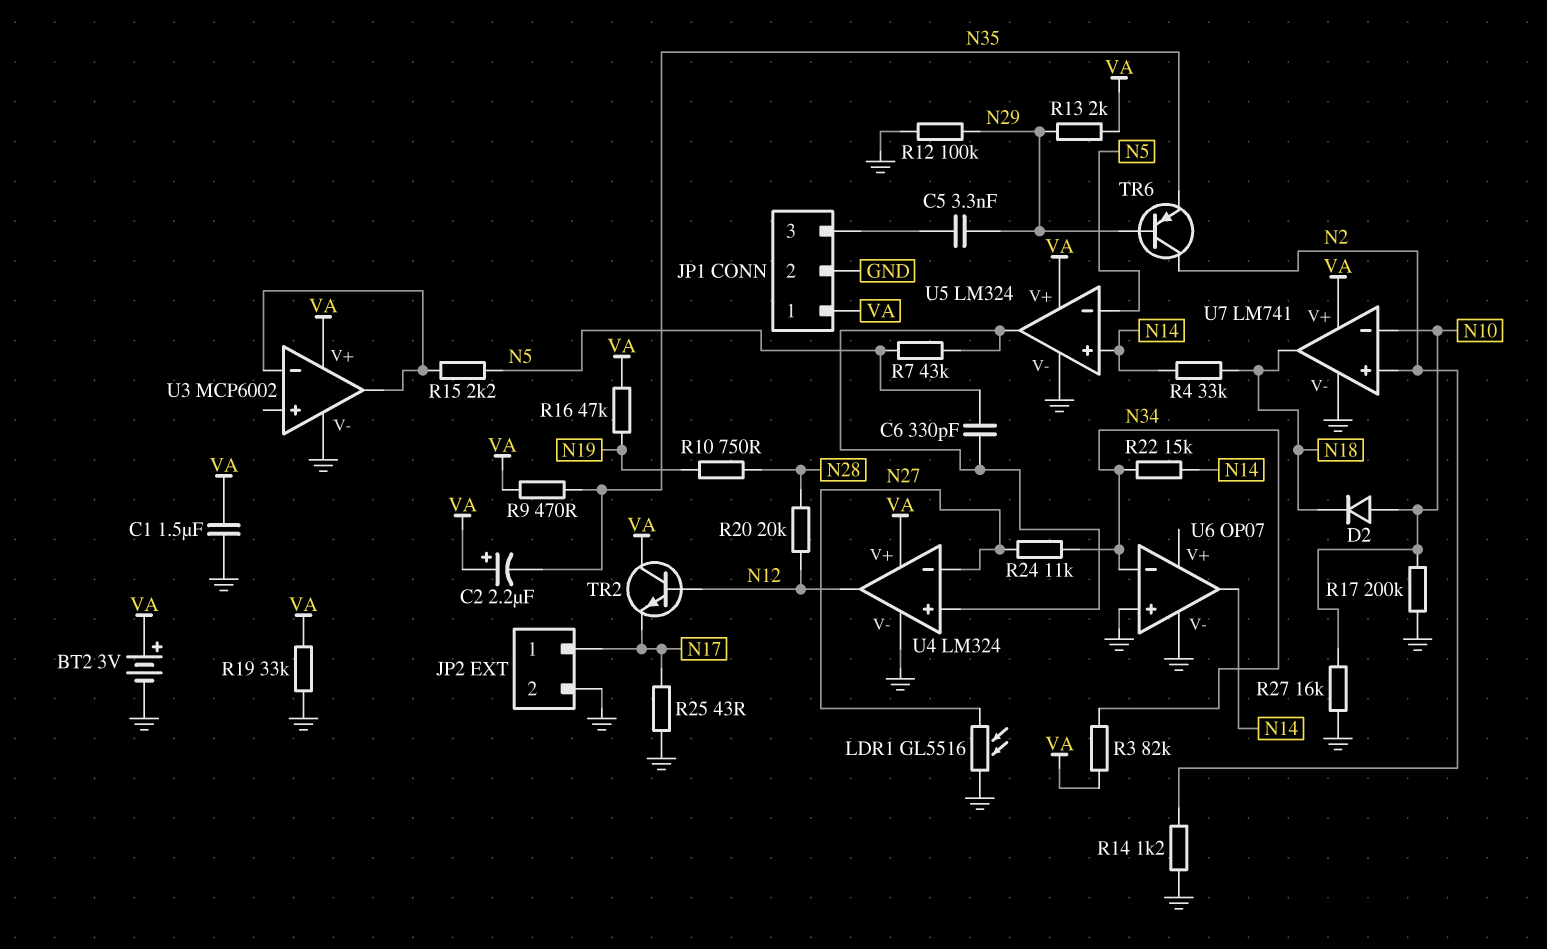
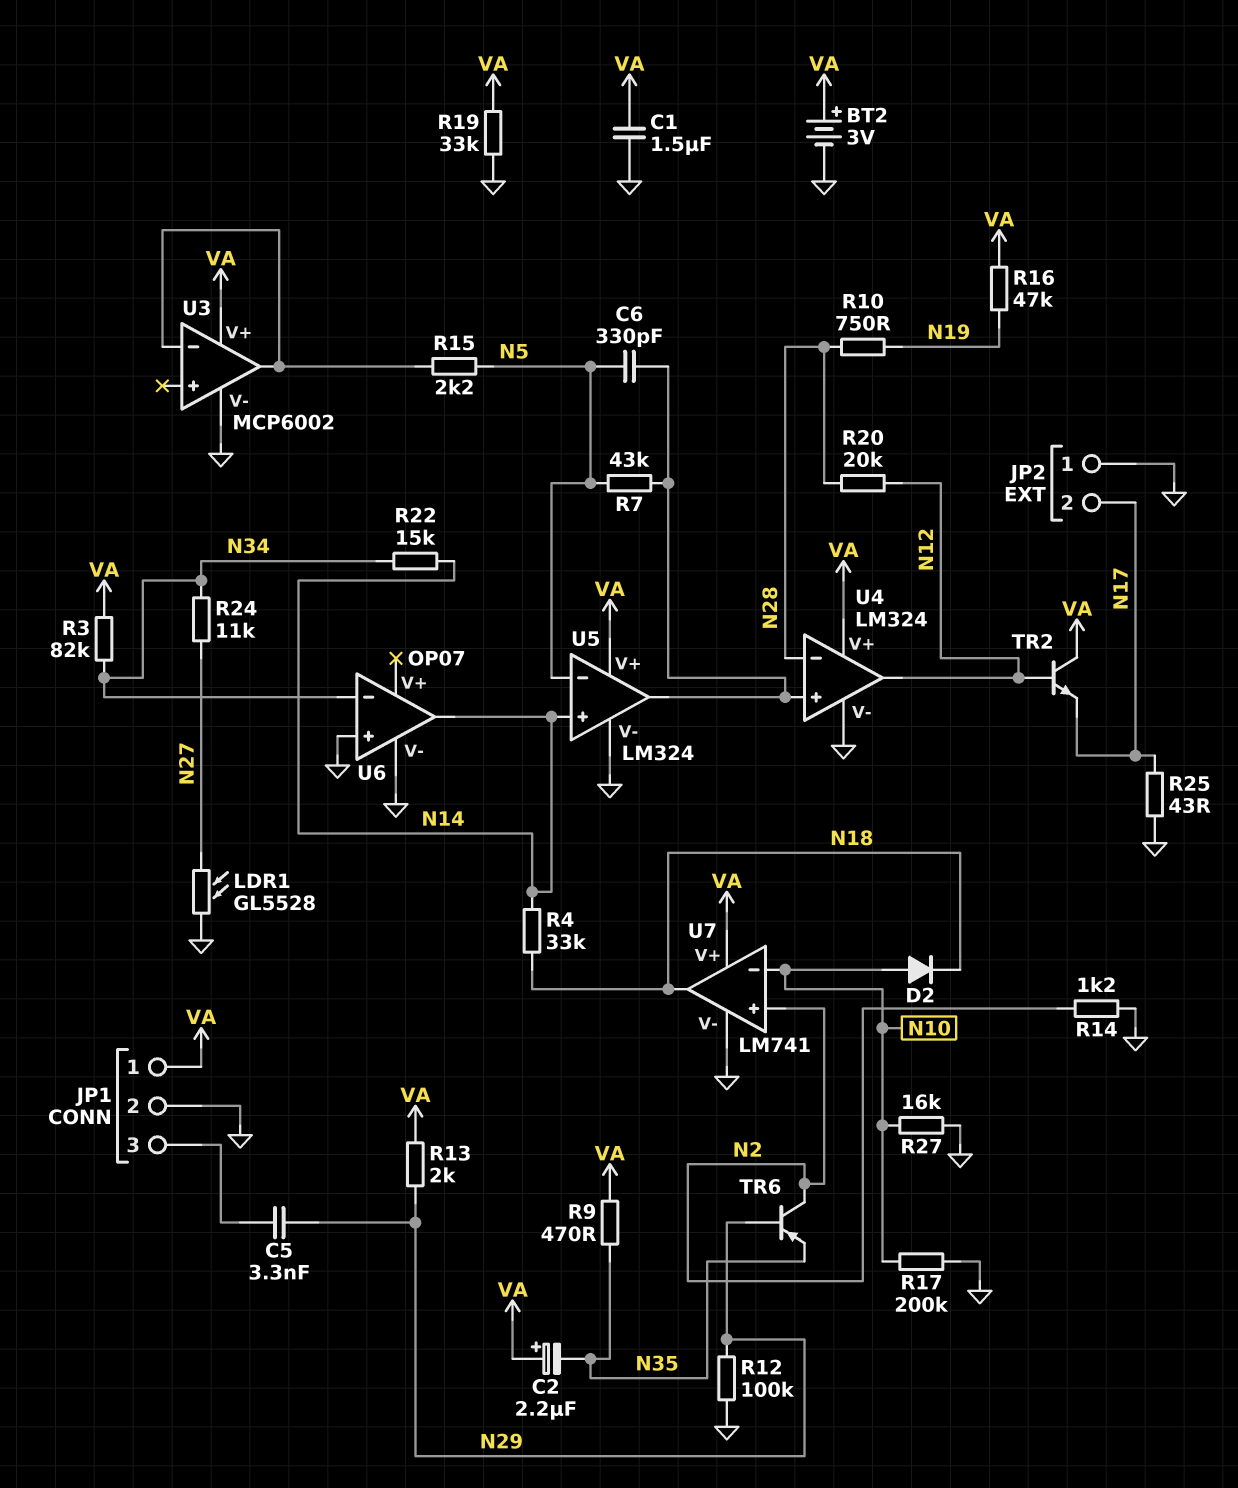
JP2 pin 1: N17 -> GND
JP2 pin 2: GND -> N17
LDR1: GL5516 (GND, N27) -> GL5528 (GND, N27)
U4 pin in-: N27 -> N28

